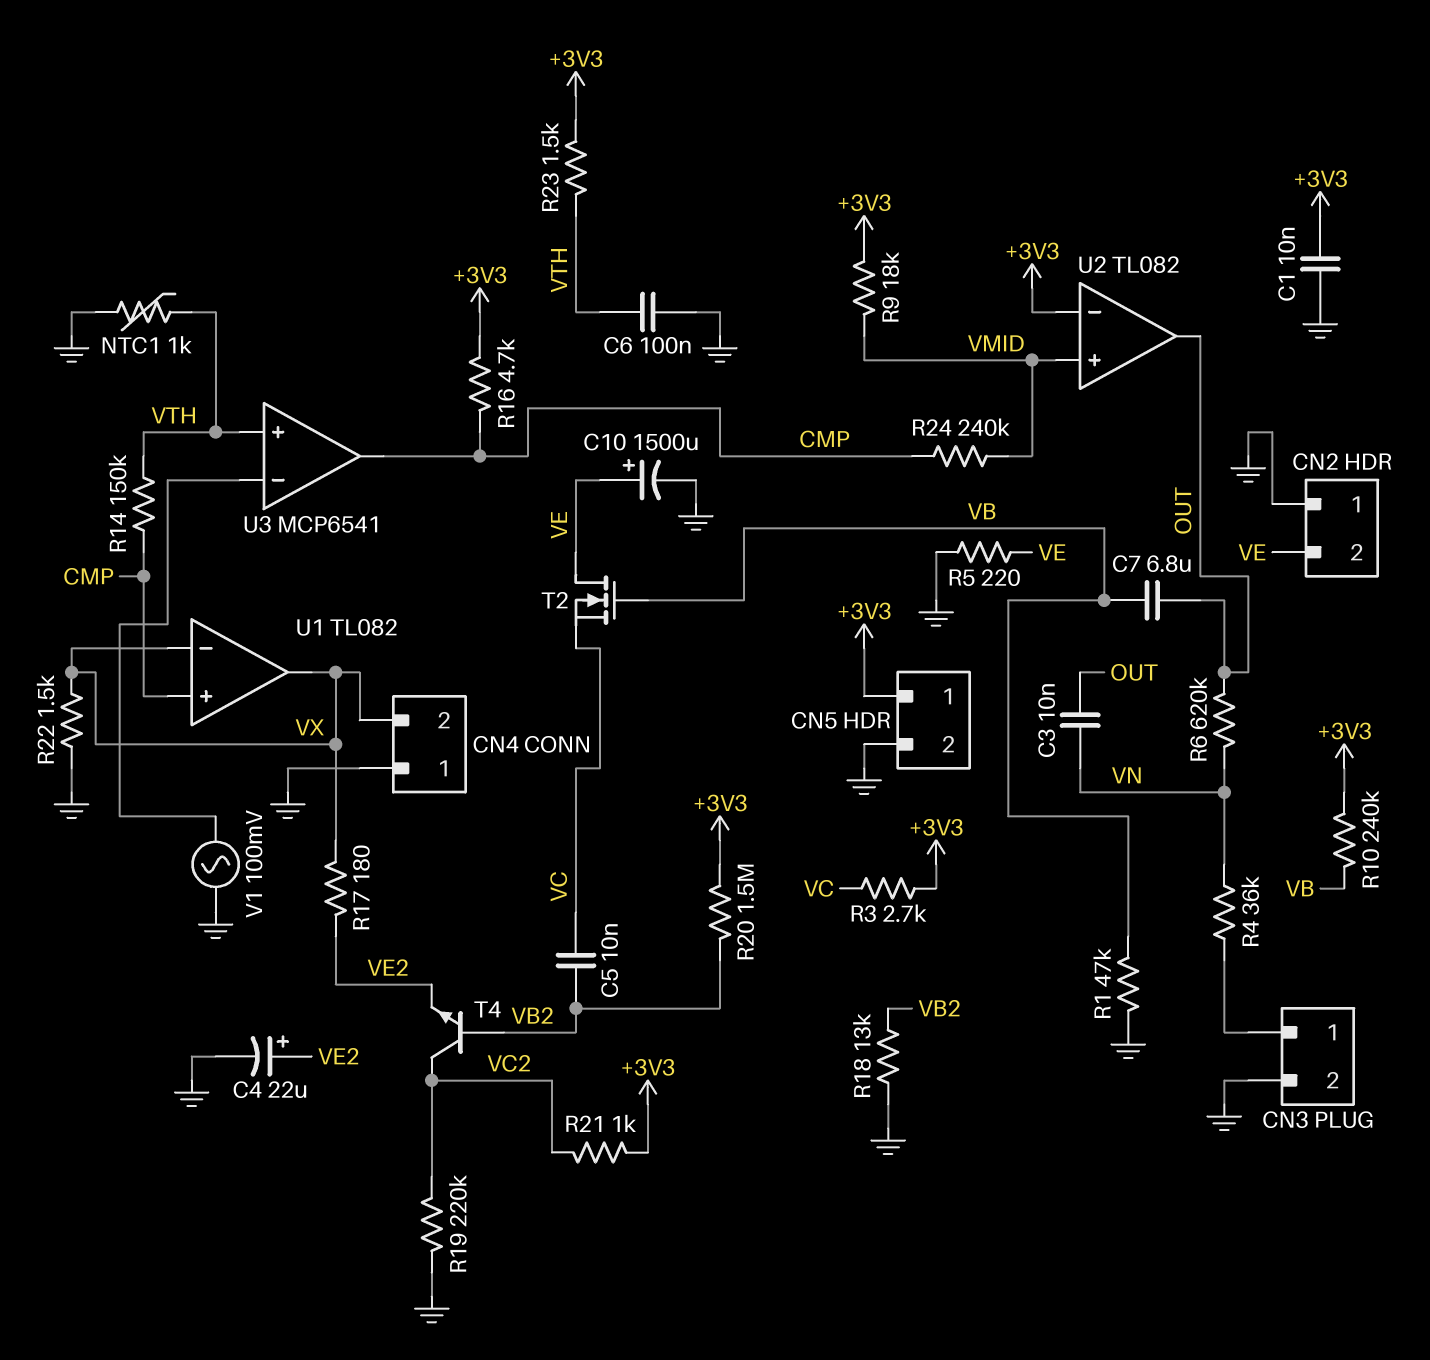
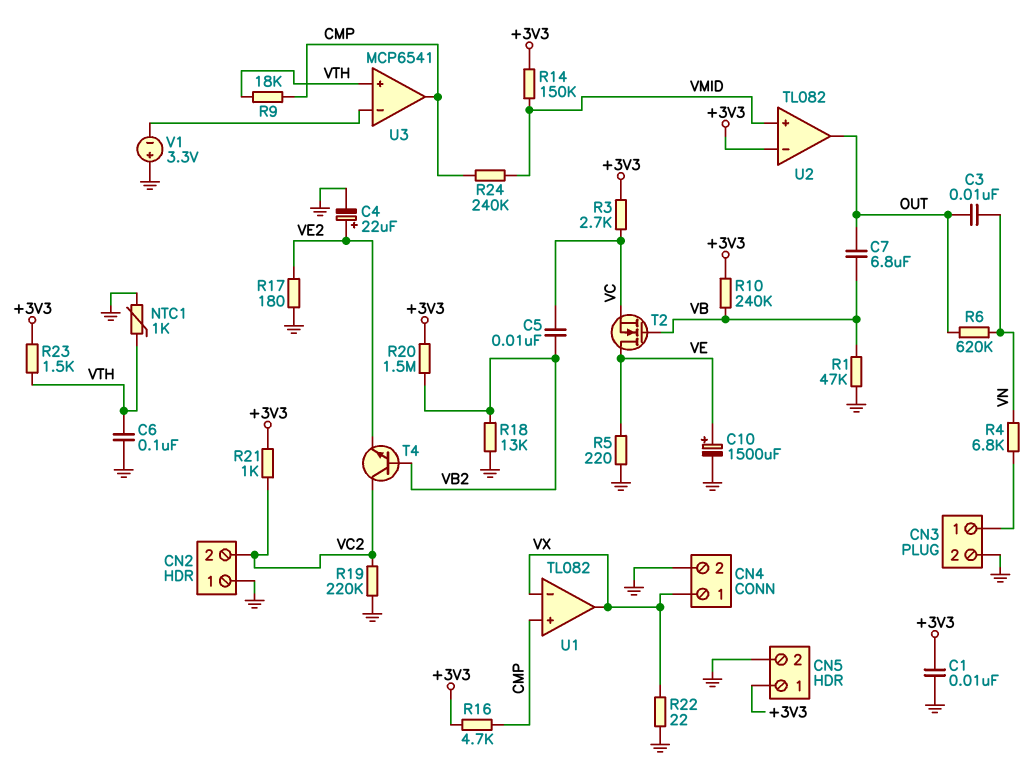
CN2 pin 2: VE -> VC2
CN4 pin 1: GND -> VX
CN4 pin 2: VX -> GND
R4: 36k (CN3/1, VN) -> 6.8k (CN3/1, VN)
R9: 18k (+3V3, VMID) -> 18k (CMP, VTH)
R14: 150k (CMP, VTH) -> 150k (+3V3, VMID)
R17: 180 (VE2, VX) -> 180 (GND, VE2)
R22: 1.5k (GND, VX) -> 22 (GND, VX)
V1: AC 100mV (GND, U3/in-) -> 3.3V (plus GND, minus U3/in-)

